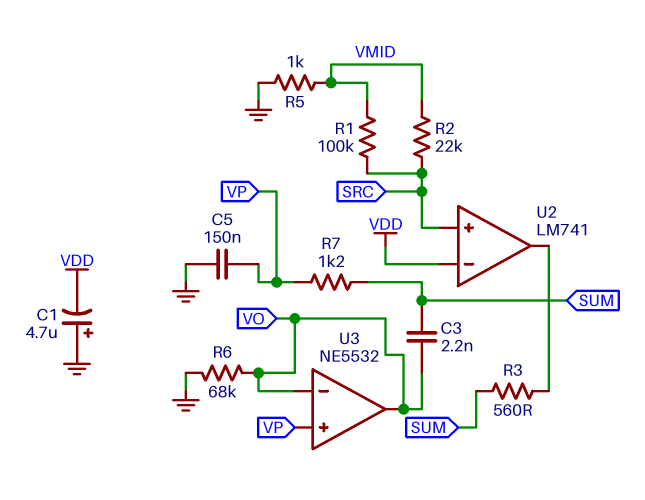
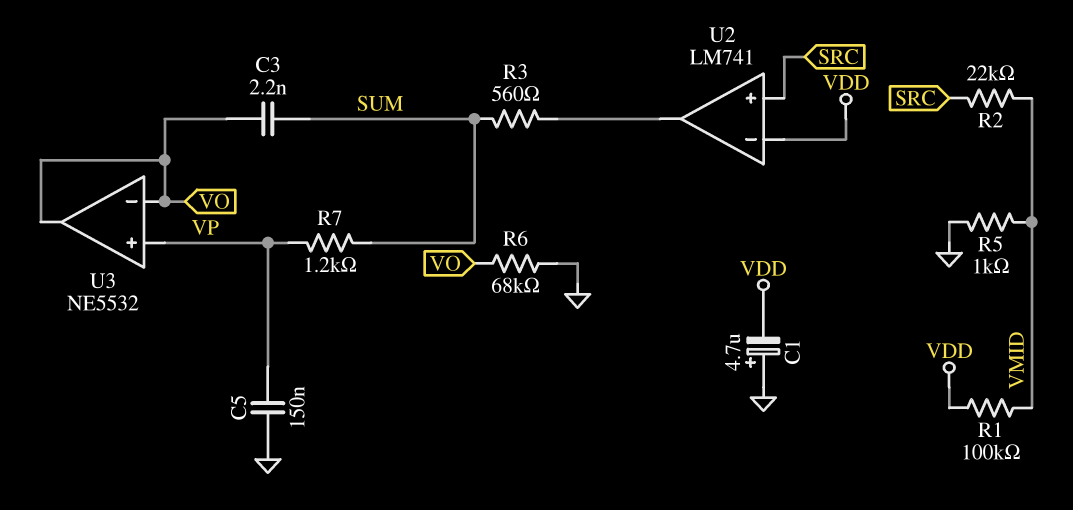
R1: 100k (SRC, VMID) -> 100k (VDD, VMID)

